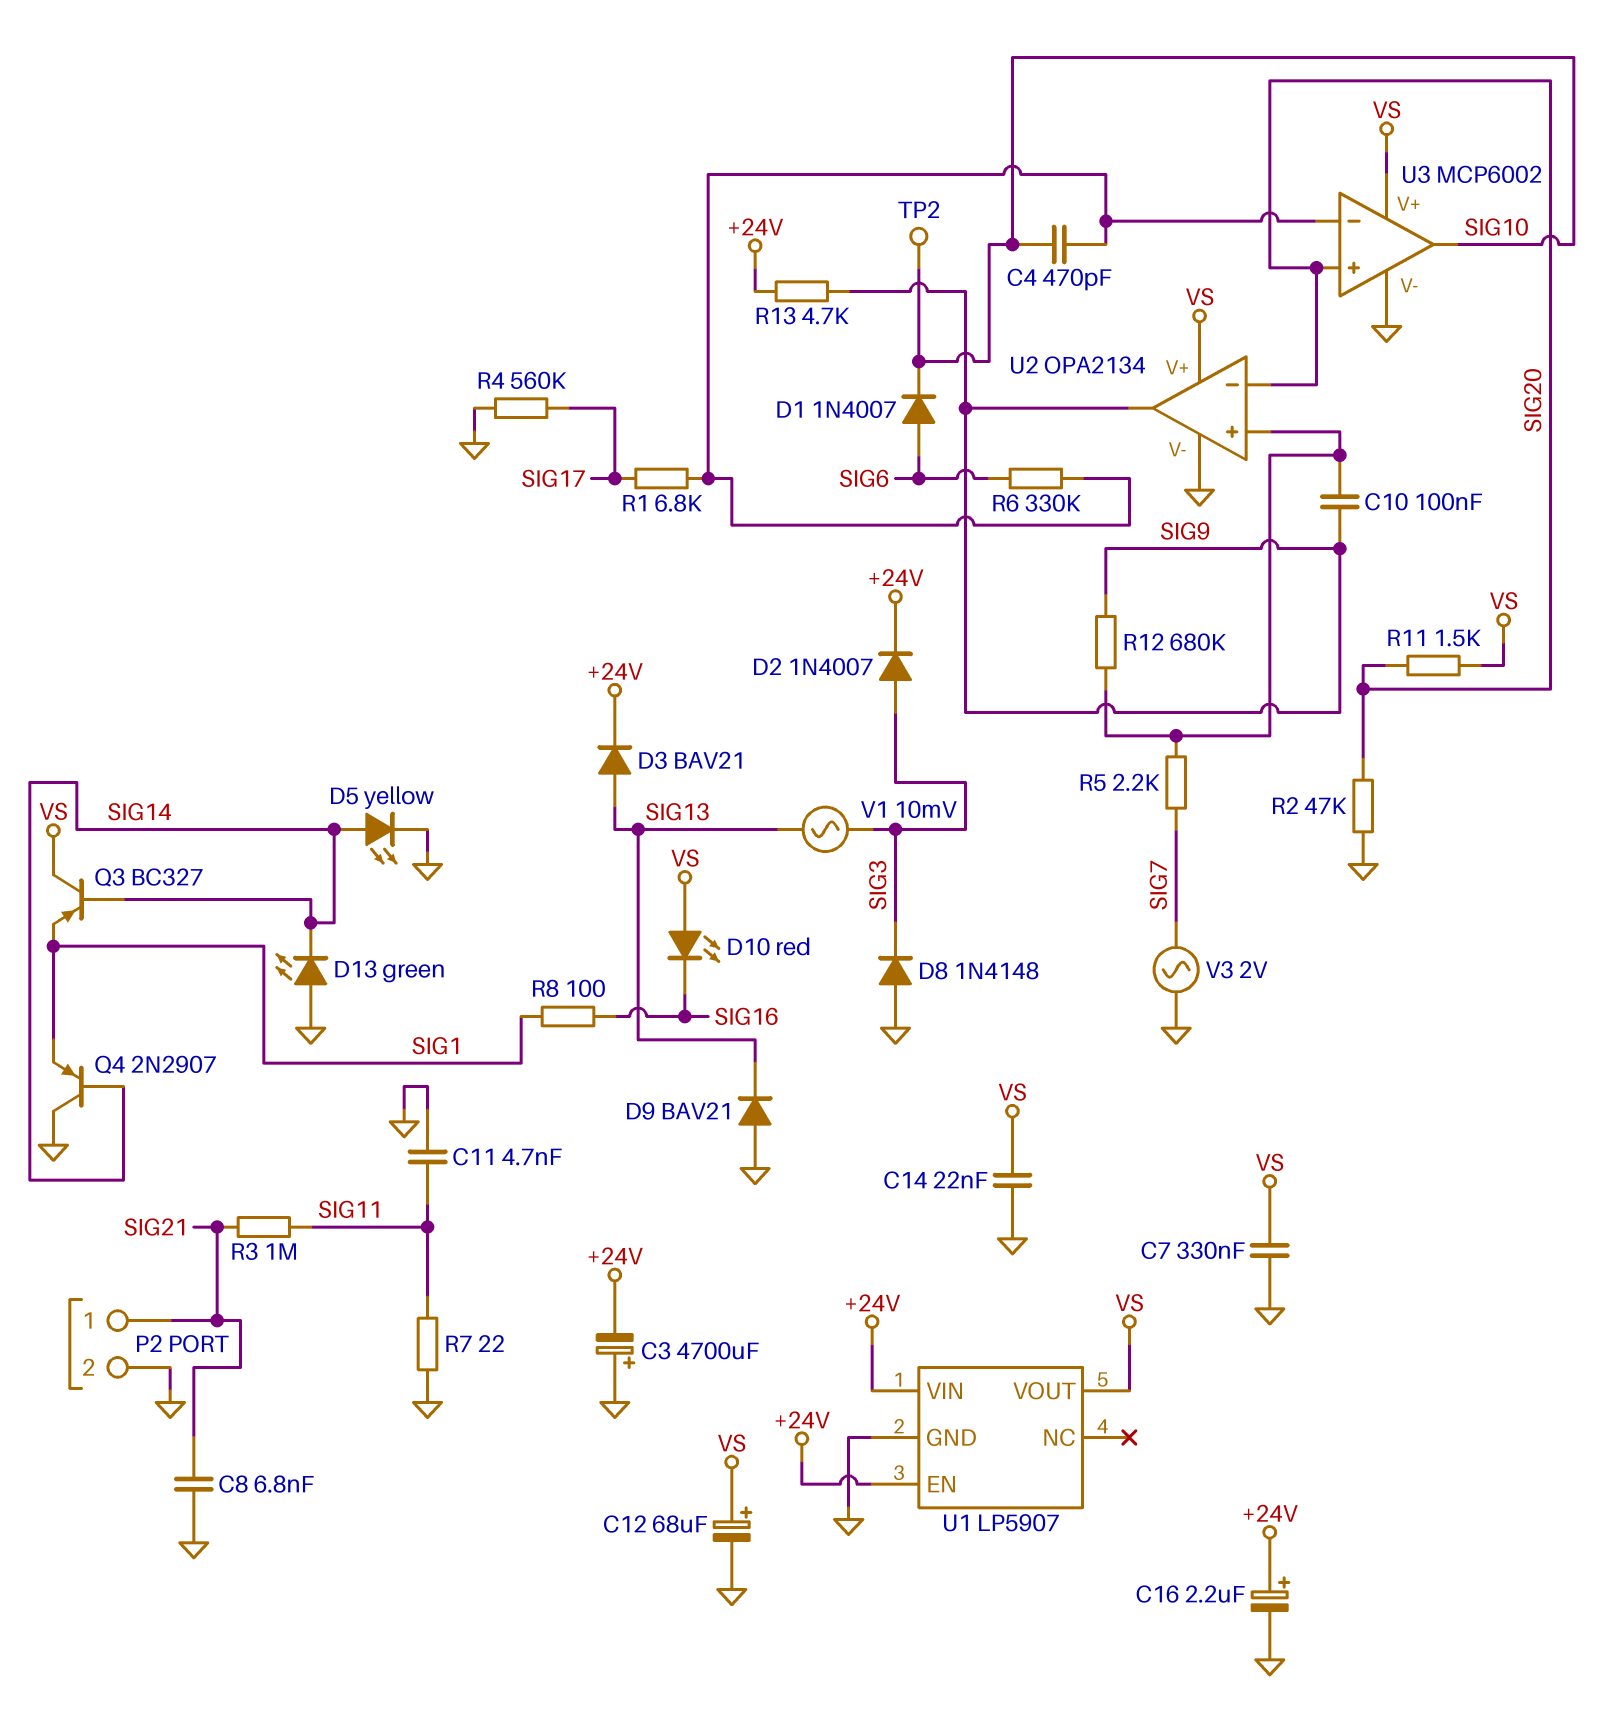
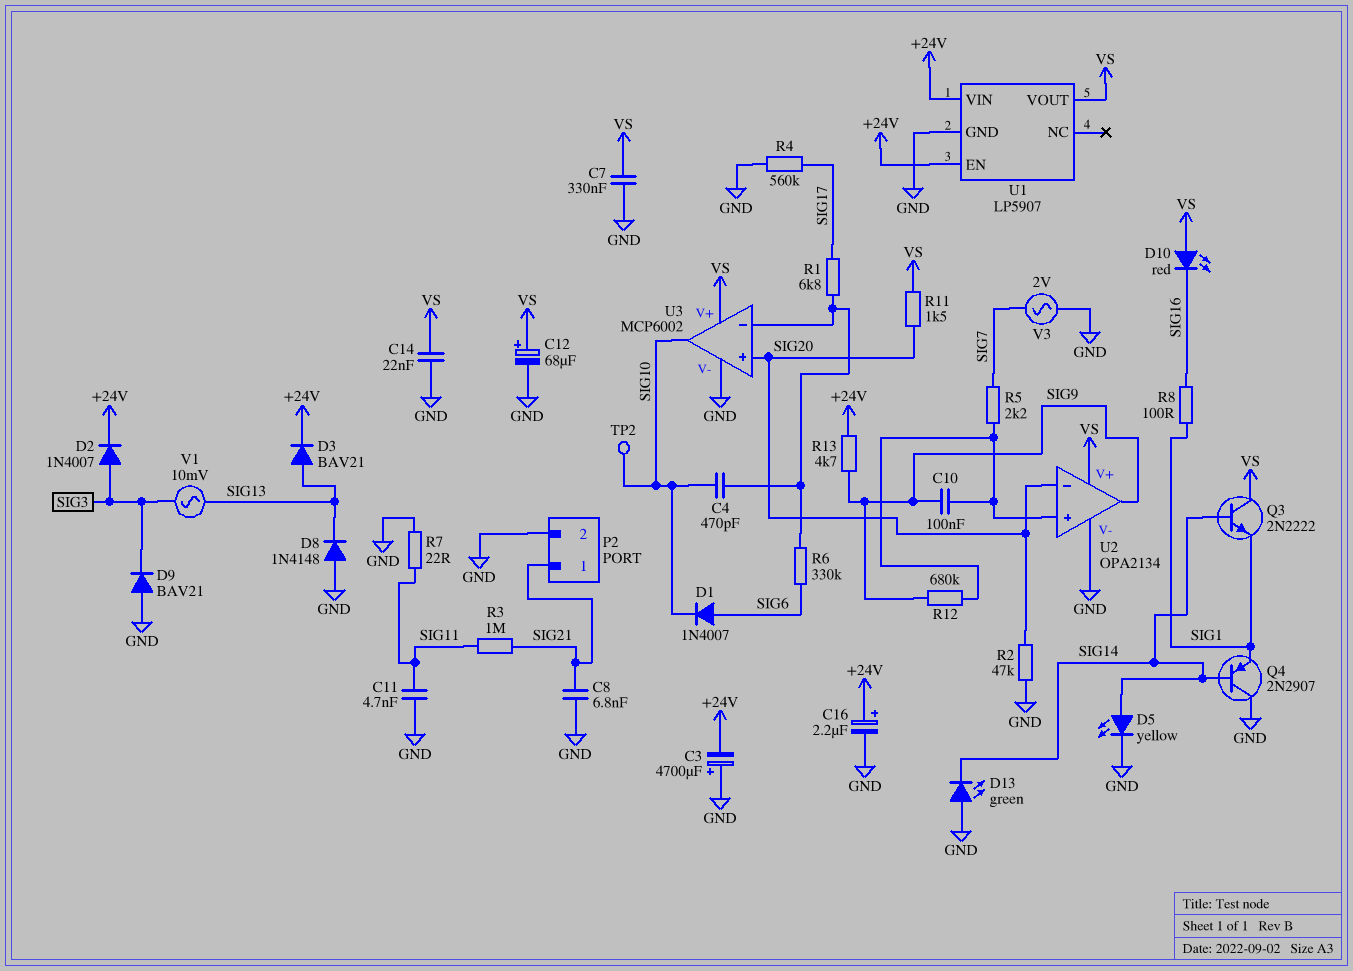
D8: diode 1N4148 (A GND, K SIG3) -> diode 1N4148 (A GND, K SIG13)
D9: diode BAV21 (A GND, K SIG13) -> diode BAV21 (A GND, K SIG3)
Q3: PNP BC327 (B SIG14, C VS, E SIG1) -> NPN 2N2222 (B SIG14, C VS, E SIG1)

